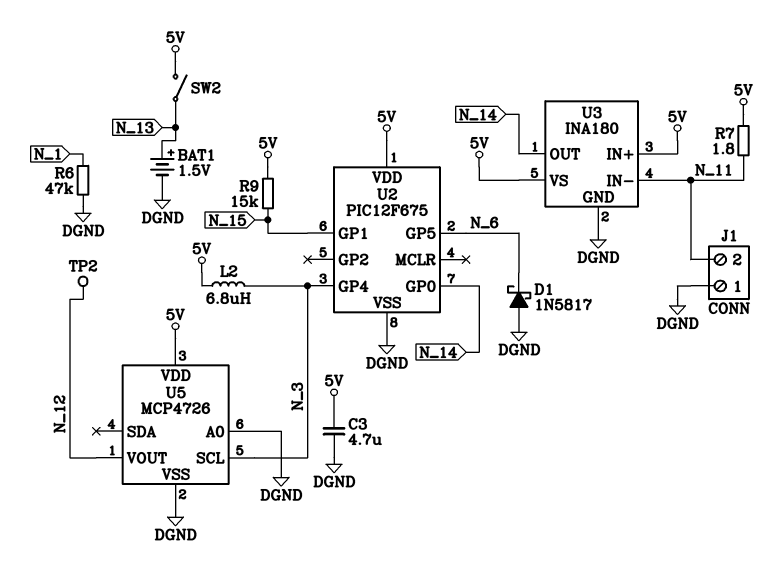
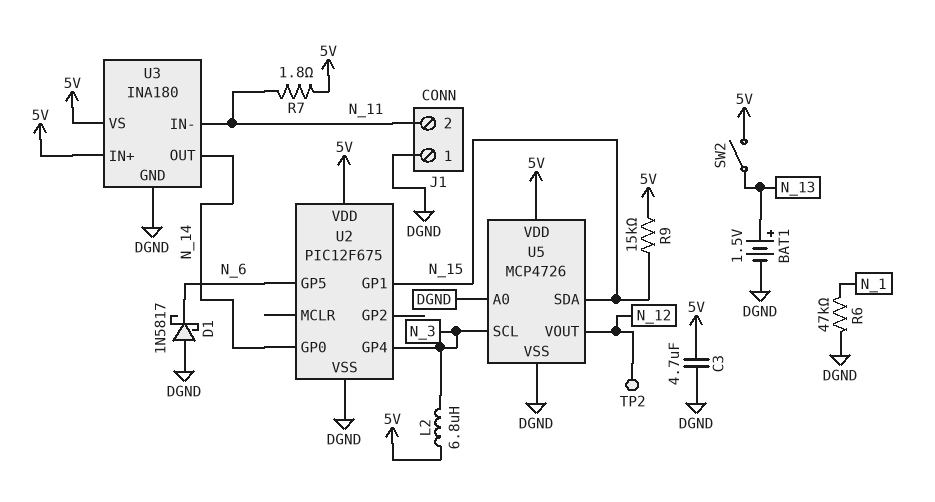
U5 pin SDA: none -> N_15

